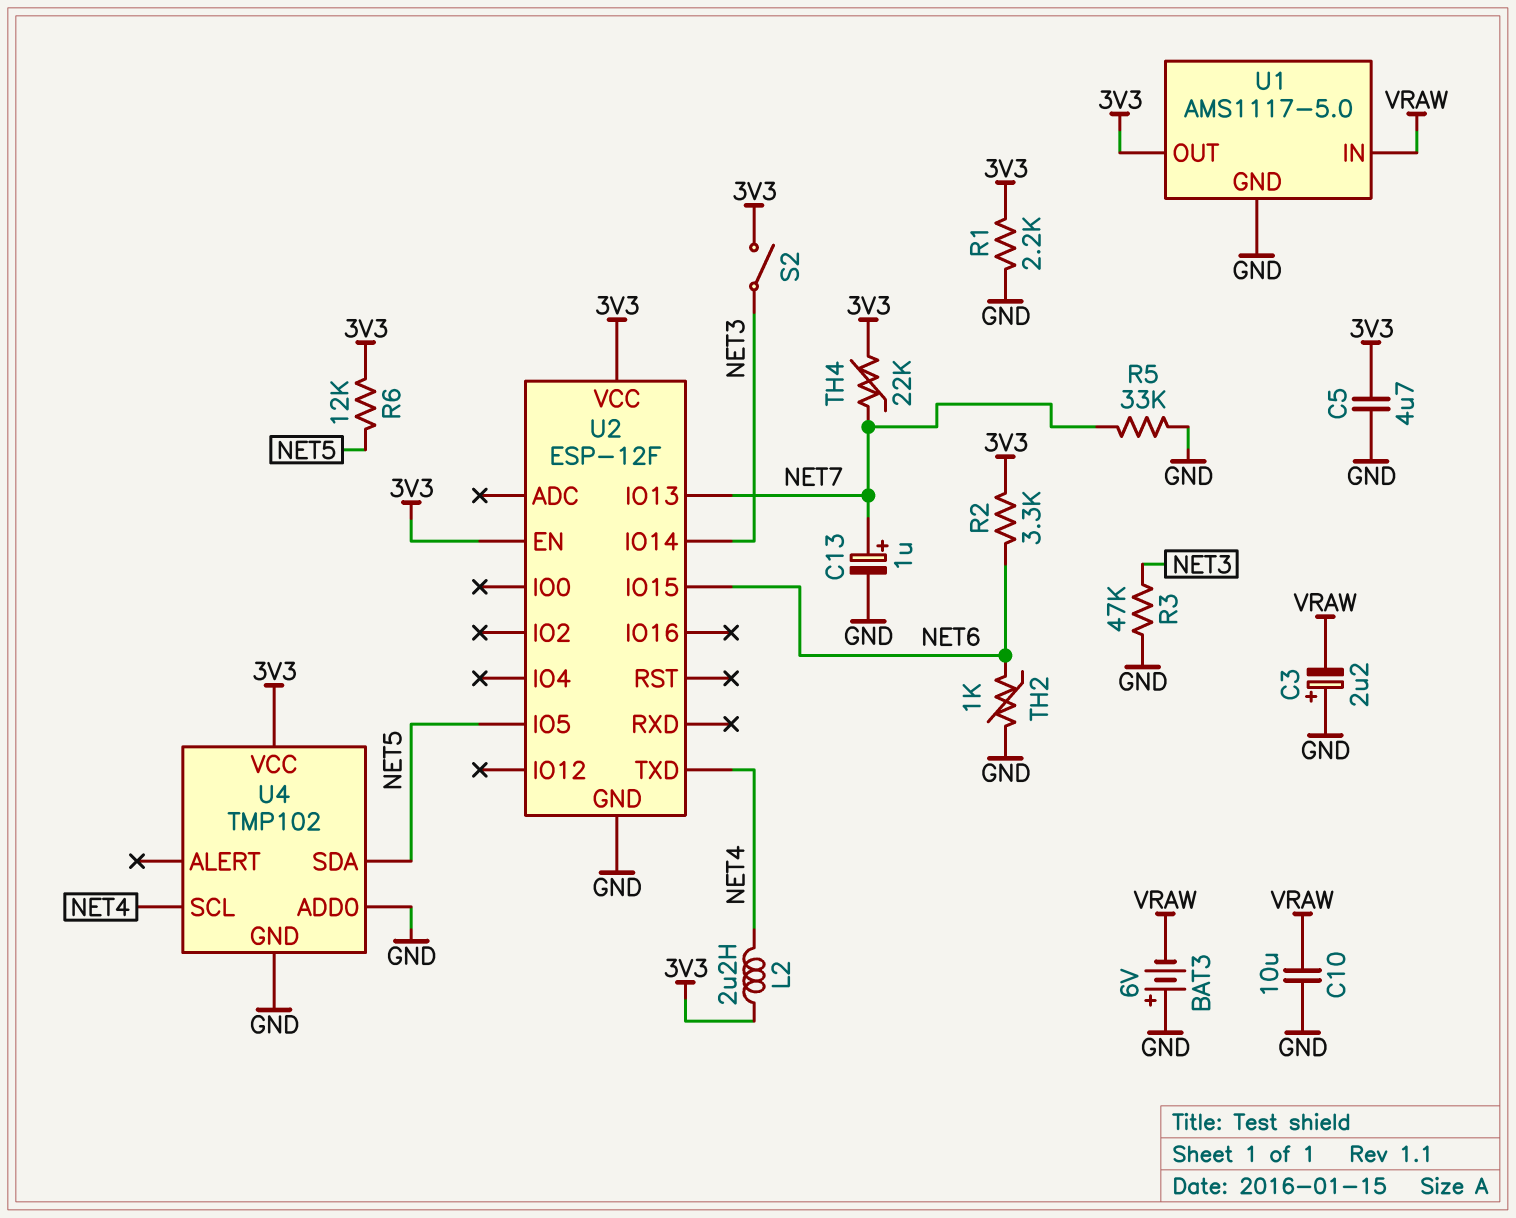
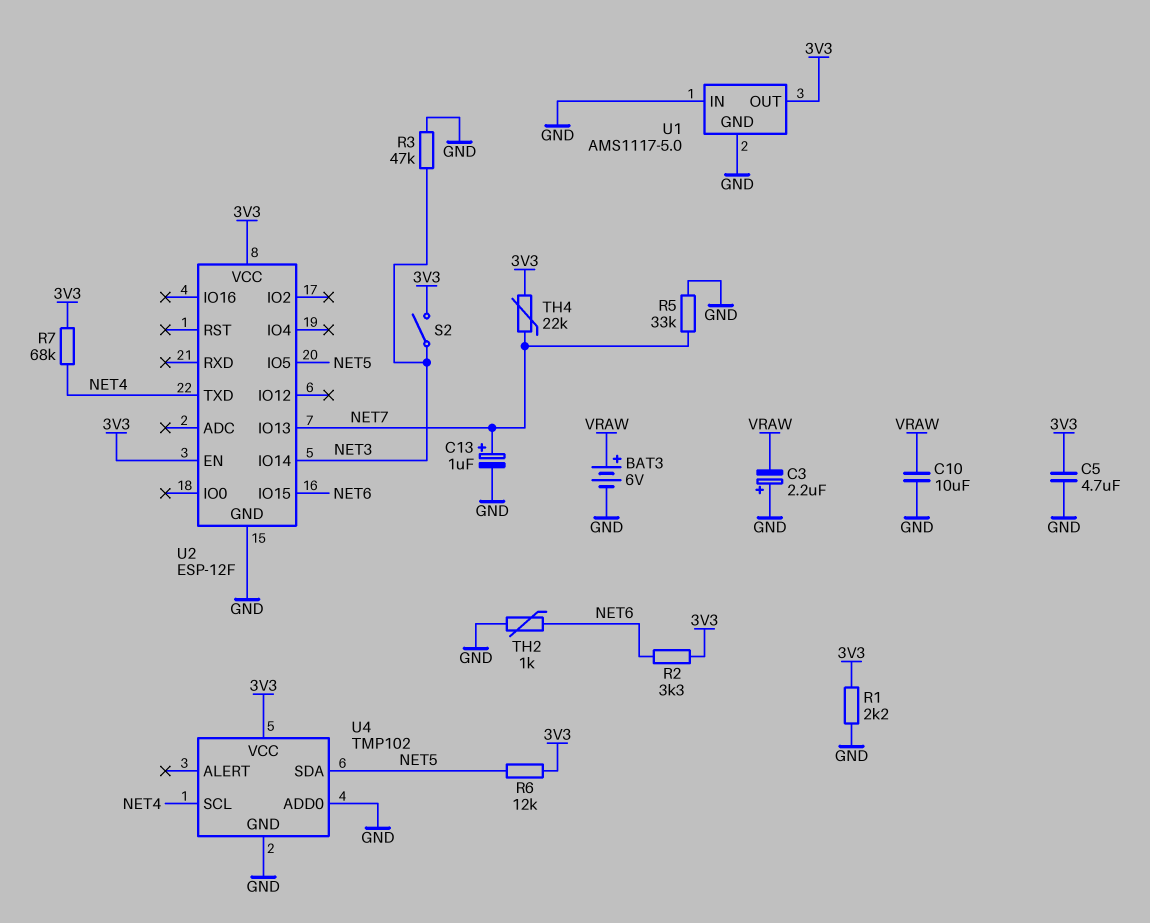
BAT3: 6V (plus GND, minus VRAW) -> 6V (plus VRAW, minus GND)
L2: 2.2uH (3V3, NET4) -> none
R7: none -> 68k (3V3, NET4)
U1 pin IN: VRAW -> GND

